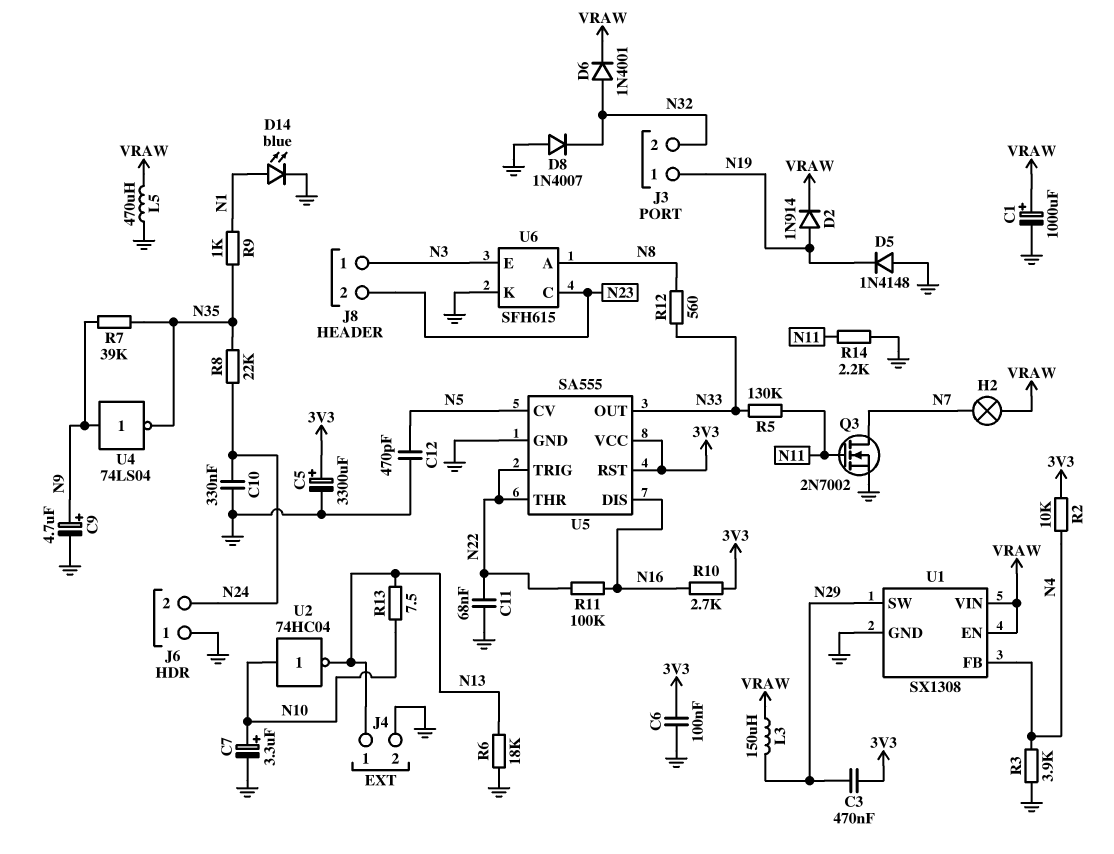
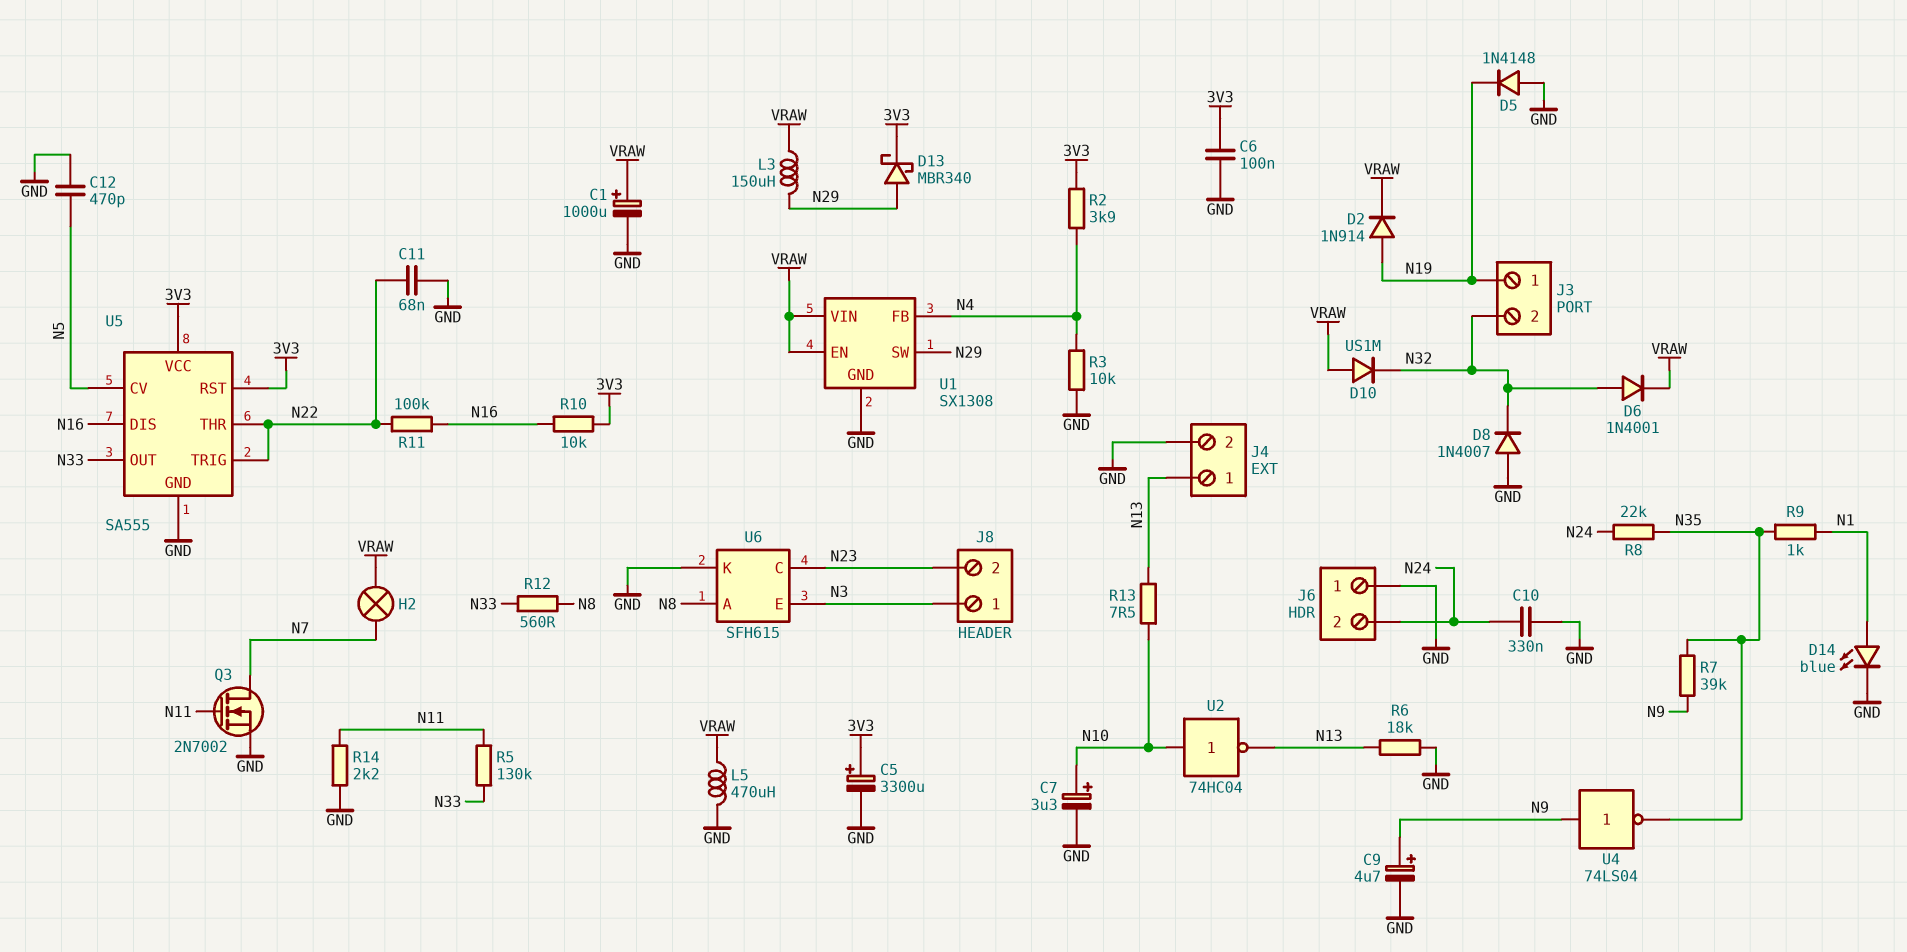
C3: 470nF (3V3, N29) -> none
D10: none -> diode US1M (A VRAW, K N32)
D13: none -> schottky MBR340 (A N29, K 3V3)
R2: 10k (3V3, N4) -> 3.9k (3V3, N4)
R3: 3.9k (GND, N4) -> 10k (GND, N4)
R10: 2.7k (3V3, N16) -> 10k (3V3, N16)

